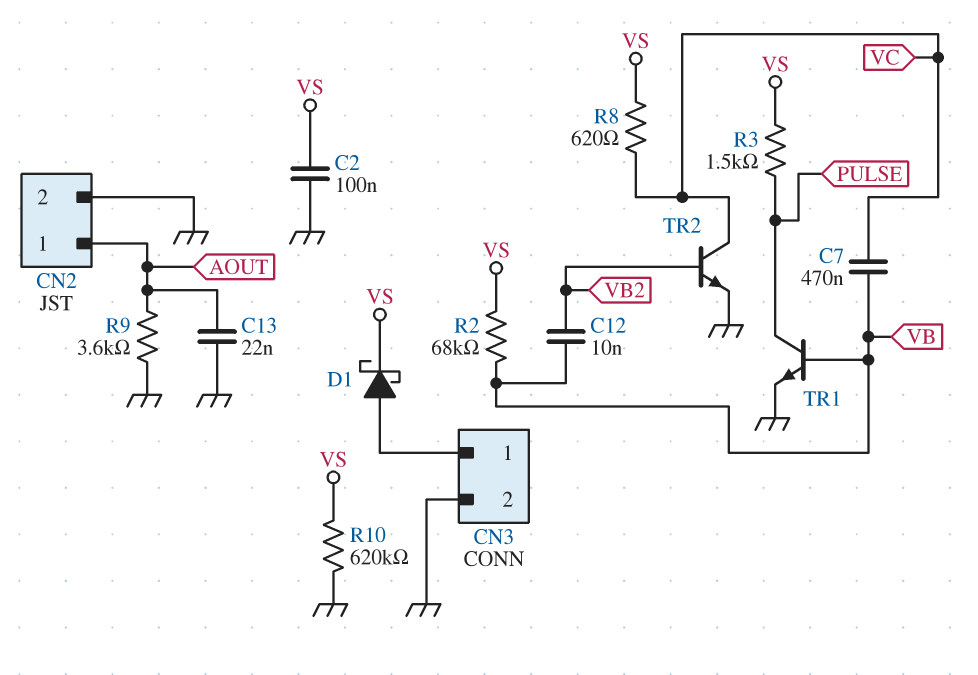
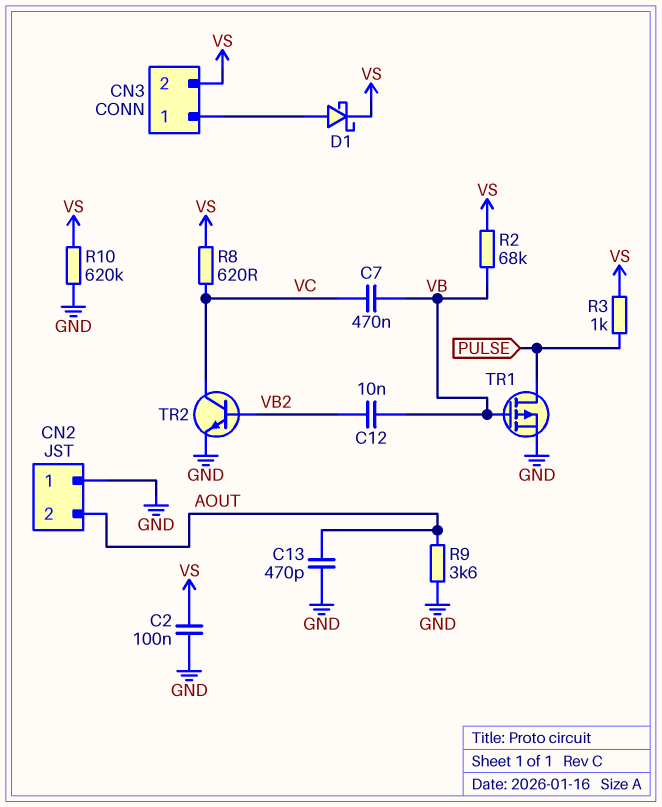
C13: 22nF (AOUT, GND) -> 470pF (AOUT, GND)
CN2 pin 1: AOUT -> GND
CN2 pin 2: GND -> AOUT
CN3 pin 2: GND -> VS
R3: 1.5k (PULSE, VS) -> 1k (PULSE, VS)
TR1: NPN (B VB, C PULSE, E GND) -> PMOS (G VB, D PULSE, S GND)

